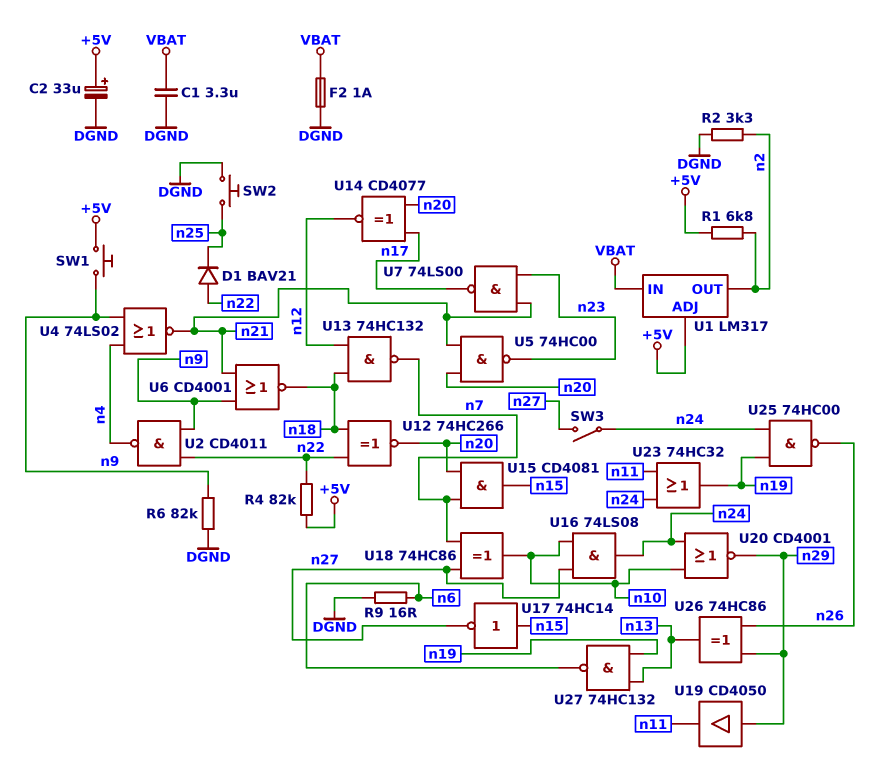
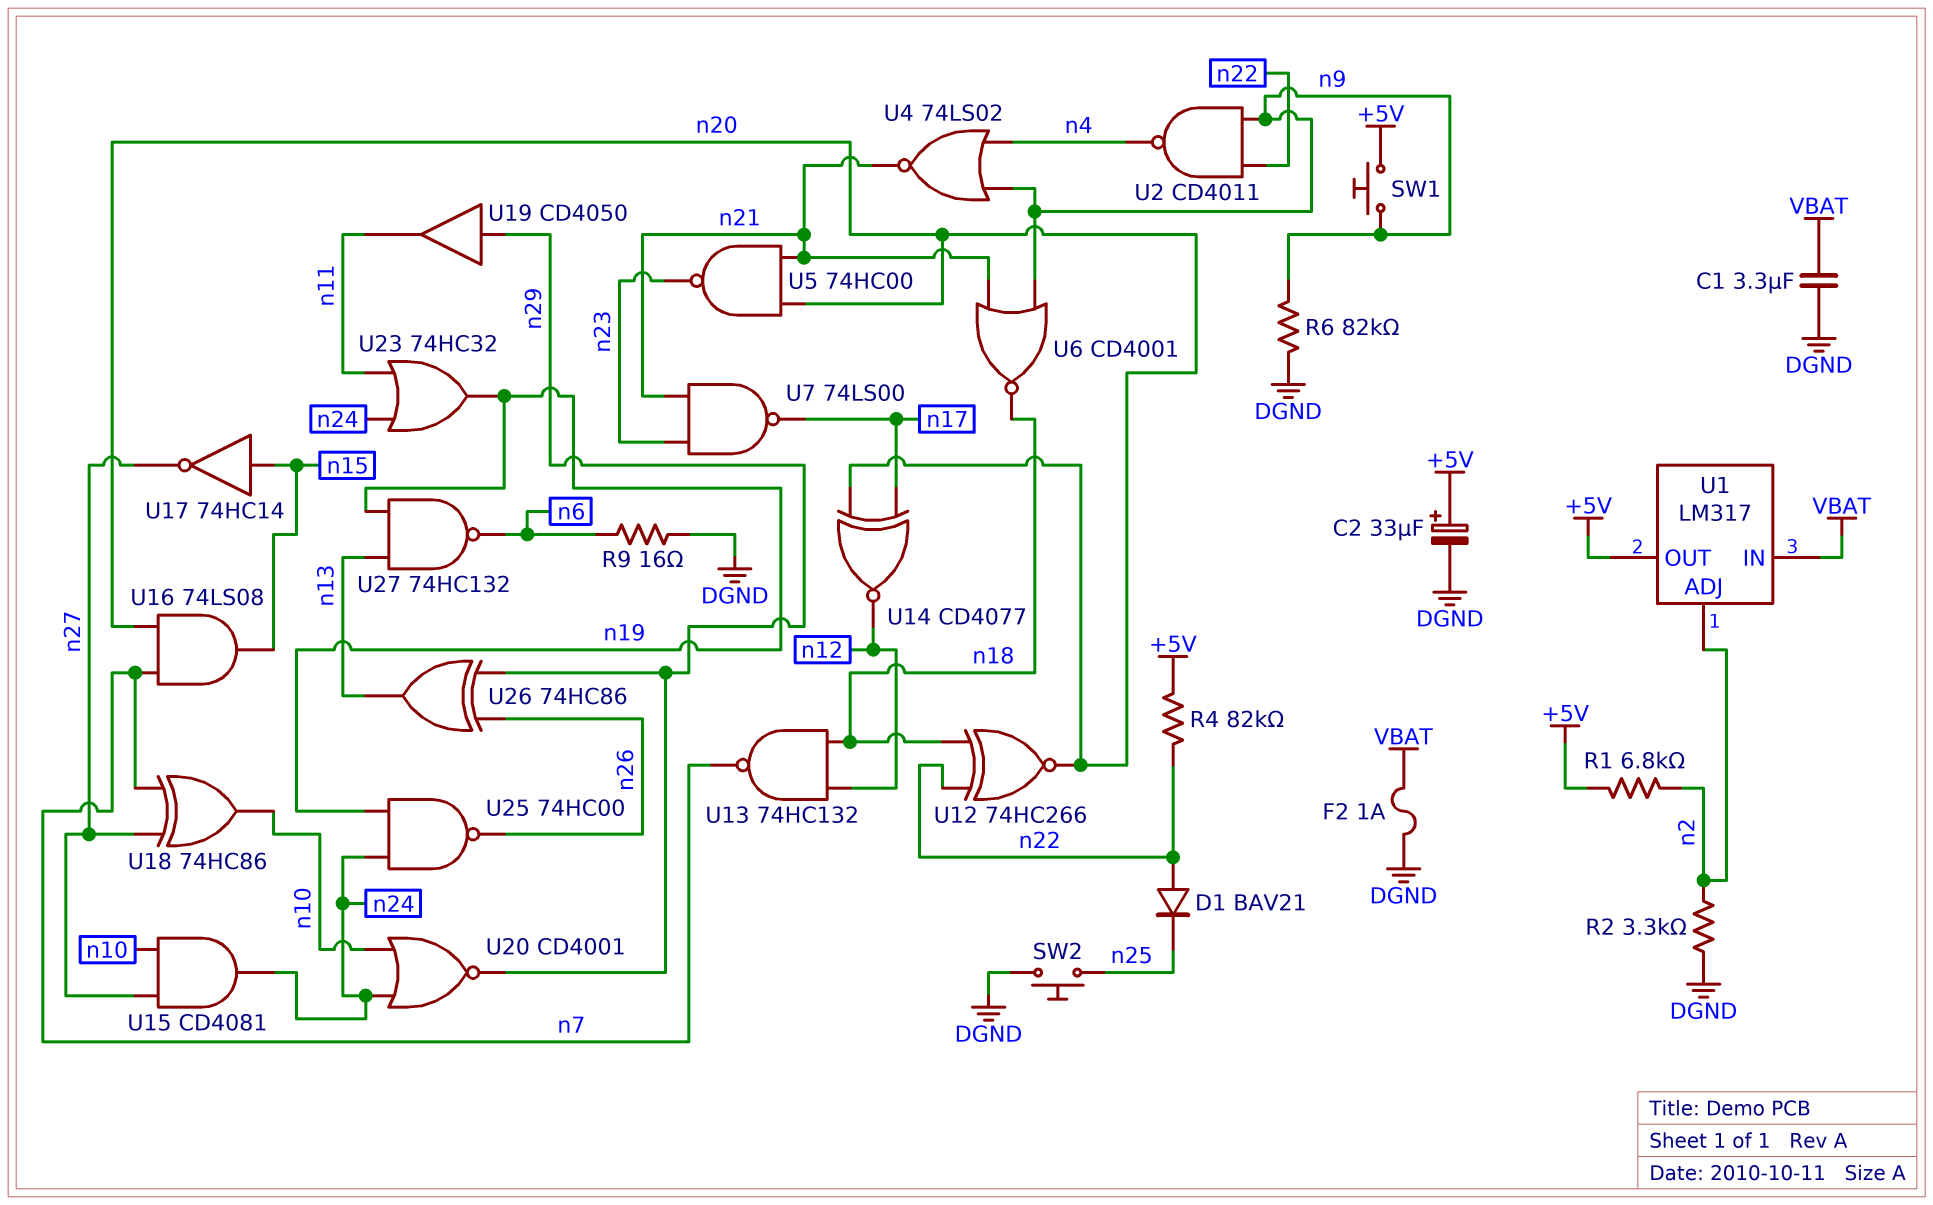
SW3: switch (n24, n27) -> none
U1 pin ADJ: +5V -> n2
U1 pin OUT: n2 -> +5V
U15: AND CD4081 (in n7, in n20, out n15) -> AND CD4081 (in n10, in n27, out n24)
U16: AND 74LS08 (in n10, in n27, out n24) -> AND 74LS08 (in n7, in n20, out n15)

